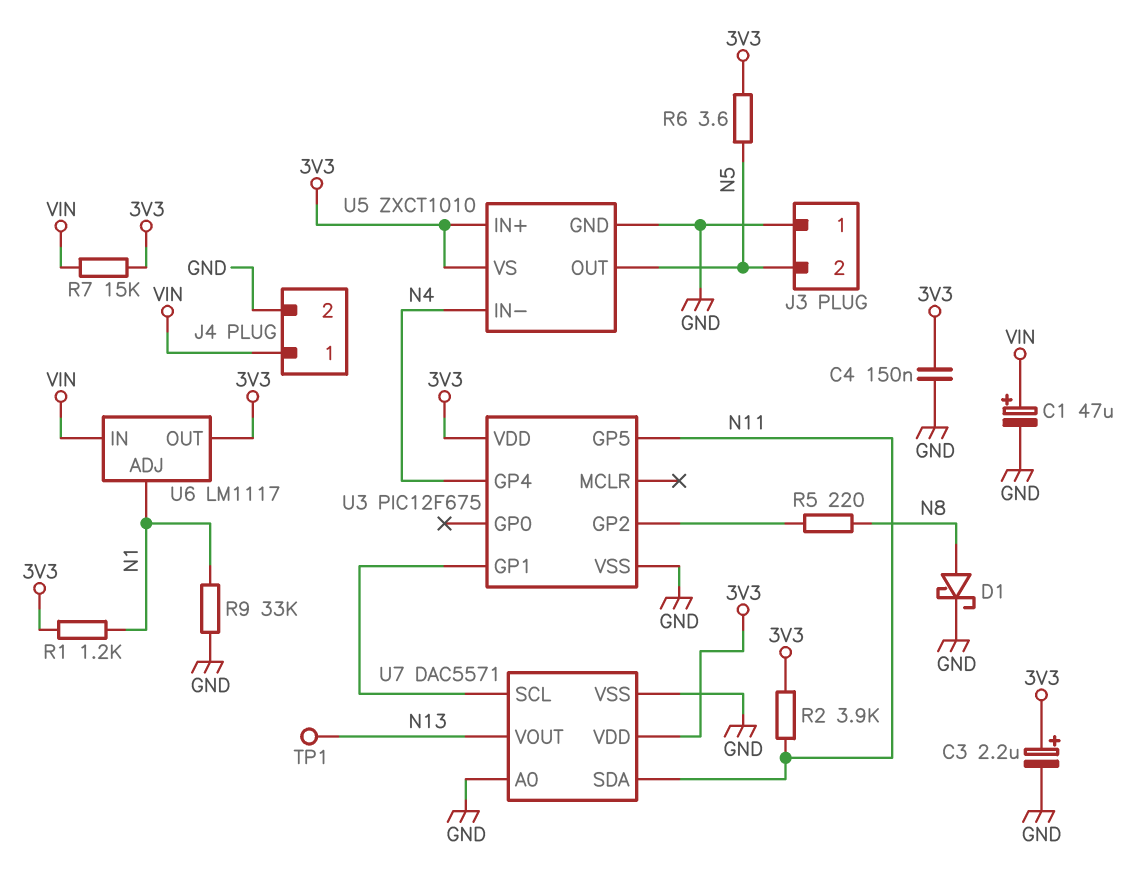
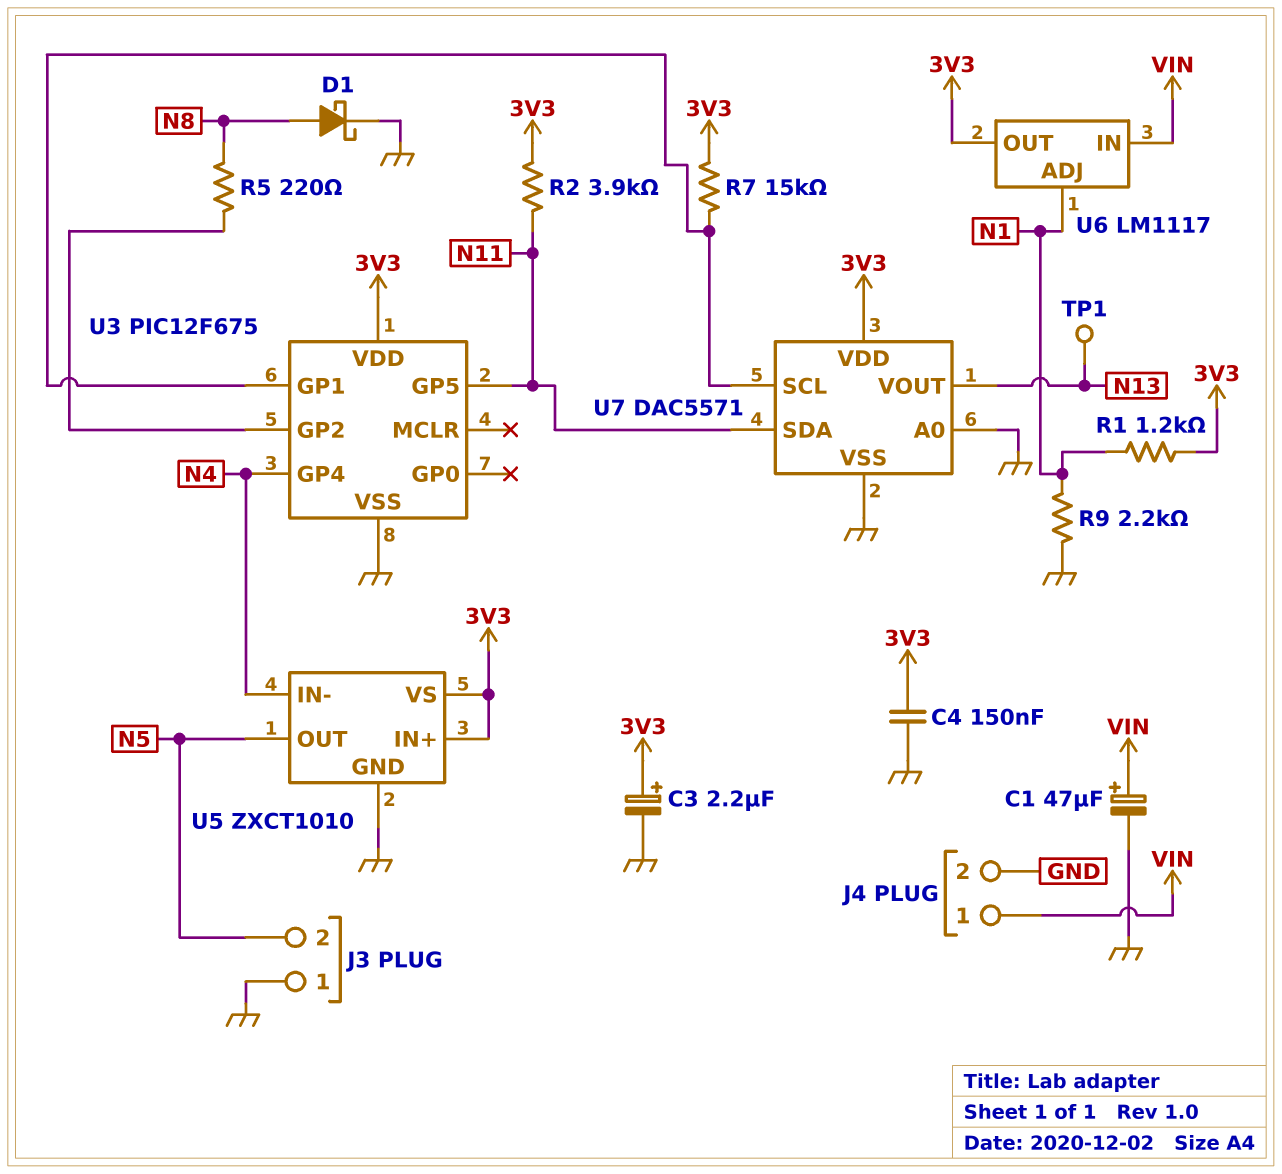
R6: 3.6 (3V3, N5) -> none
R7: 15k (3V3, VIN) -> 15k (3V3, U3/GP1)
R9: 33k (GND, N1) -> 2.2k (GND, N1)

